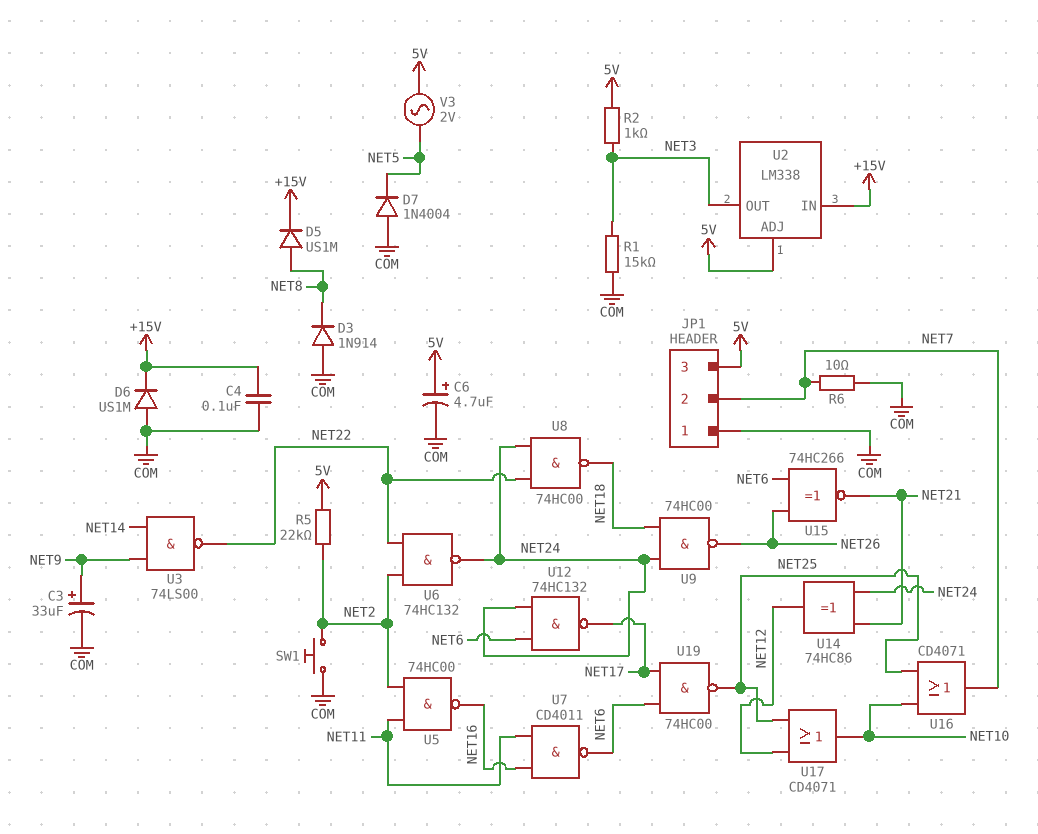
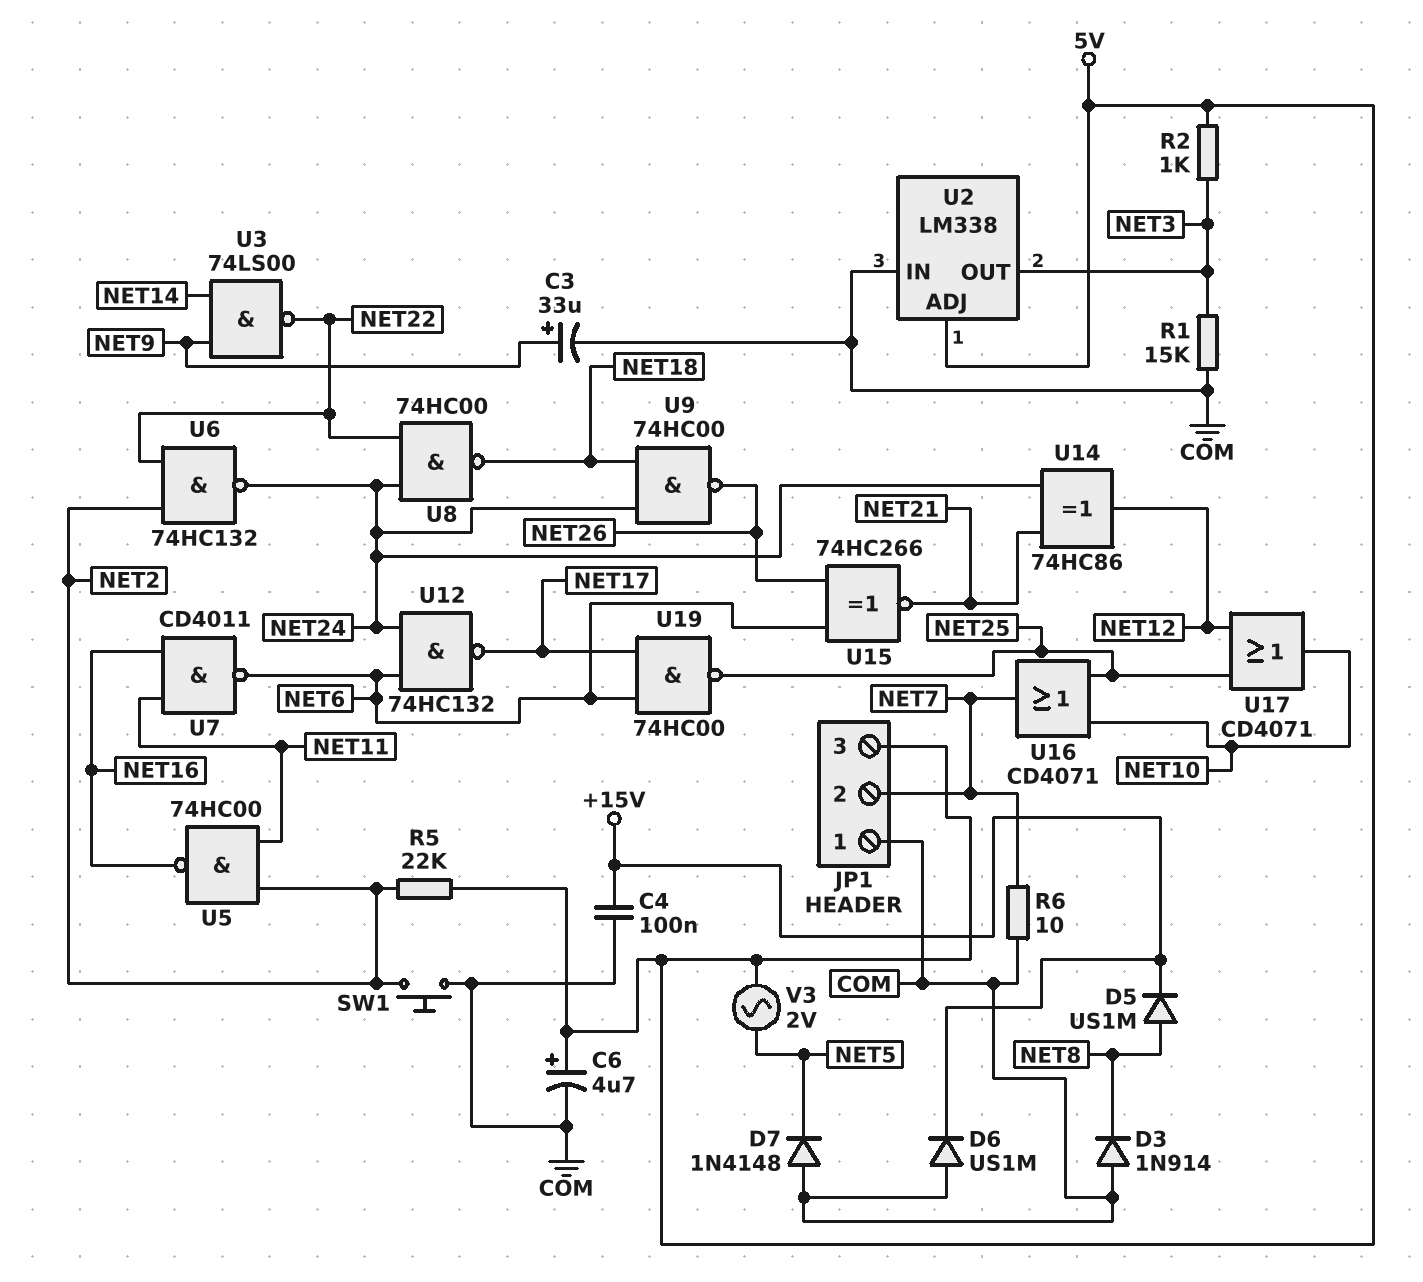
D7: diode 1N4004 (A COM, K NET5) -> diode 1N4148 (A COM, K NET5)
U2 pin IN: +15V -> COM

